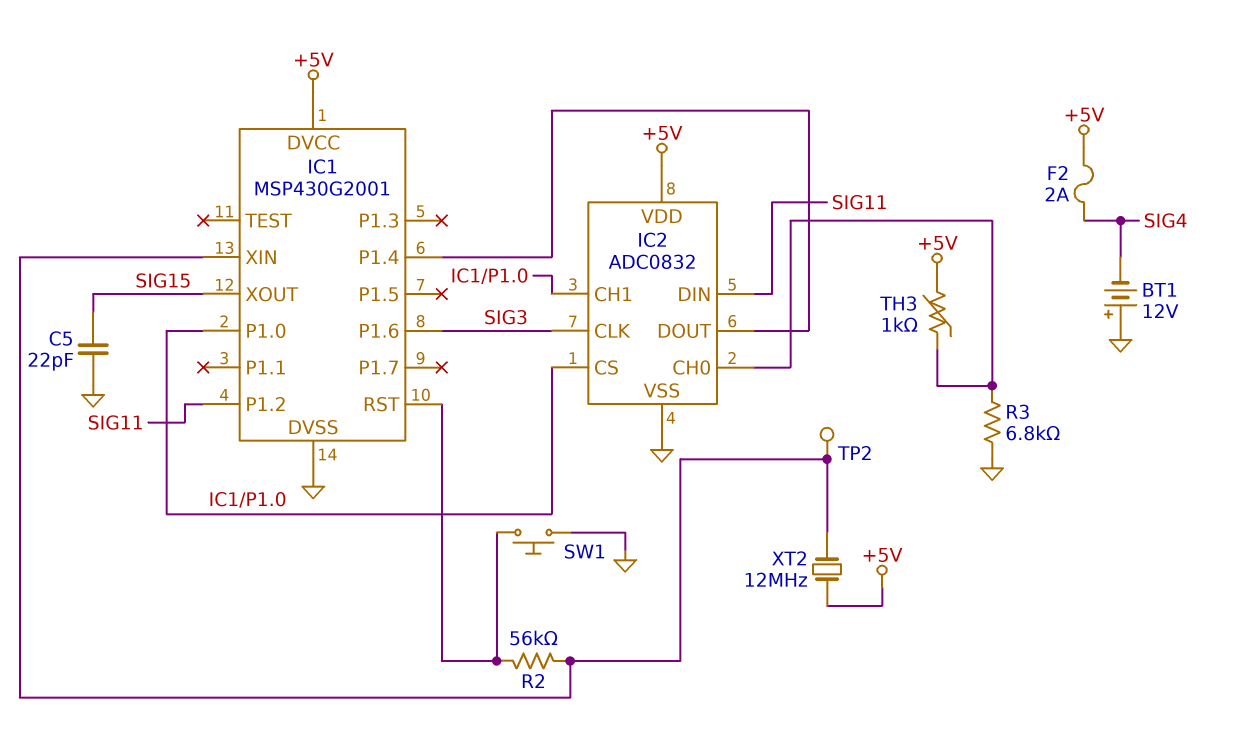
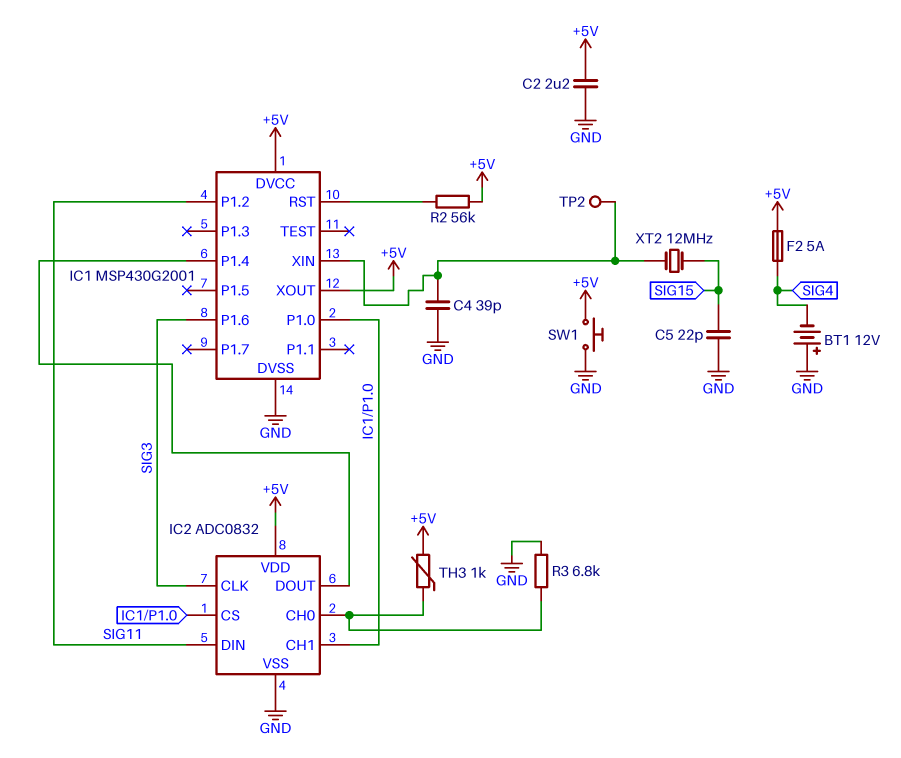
C2: none -> 2.2uF (+5V, GND)
C4: none -> 39pF (GND, IC1/XIN)
F2: 2A (+5V, SIG4) -> 5A (+5V, SIG4)
IC1 pin XOUT: SIG15 -> +5V
R2: 56k (IC1/RST, IC1/XIN) -> 56k (+5V, IC1/RST)
SW1: button (GND, IC1/RST) -> button (+5V, GND)
XT2: 12MHz (+5V, IC1/XIN) -> 12MHz (IC1/XIN, SIG15)

